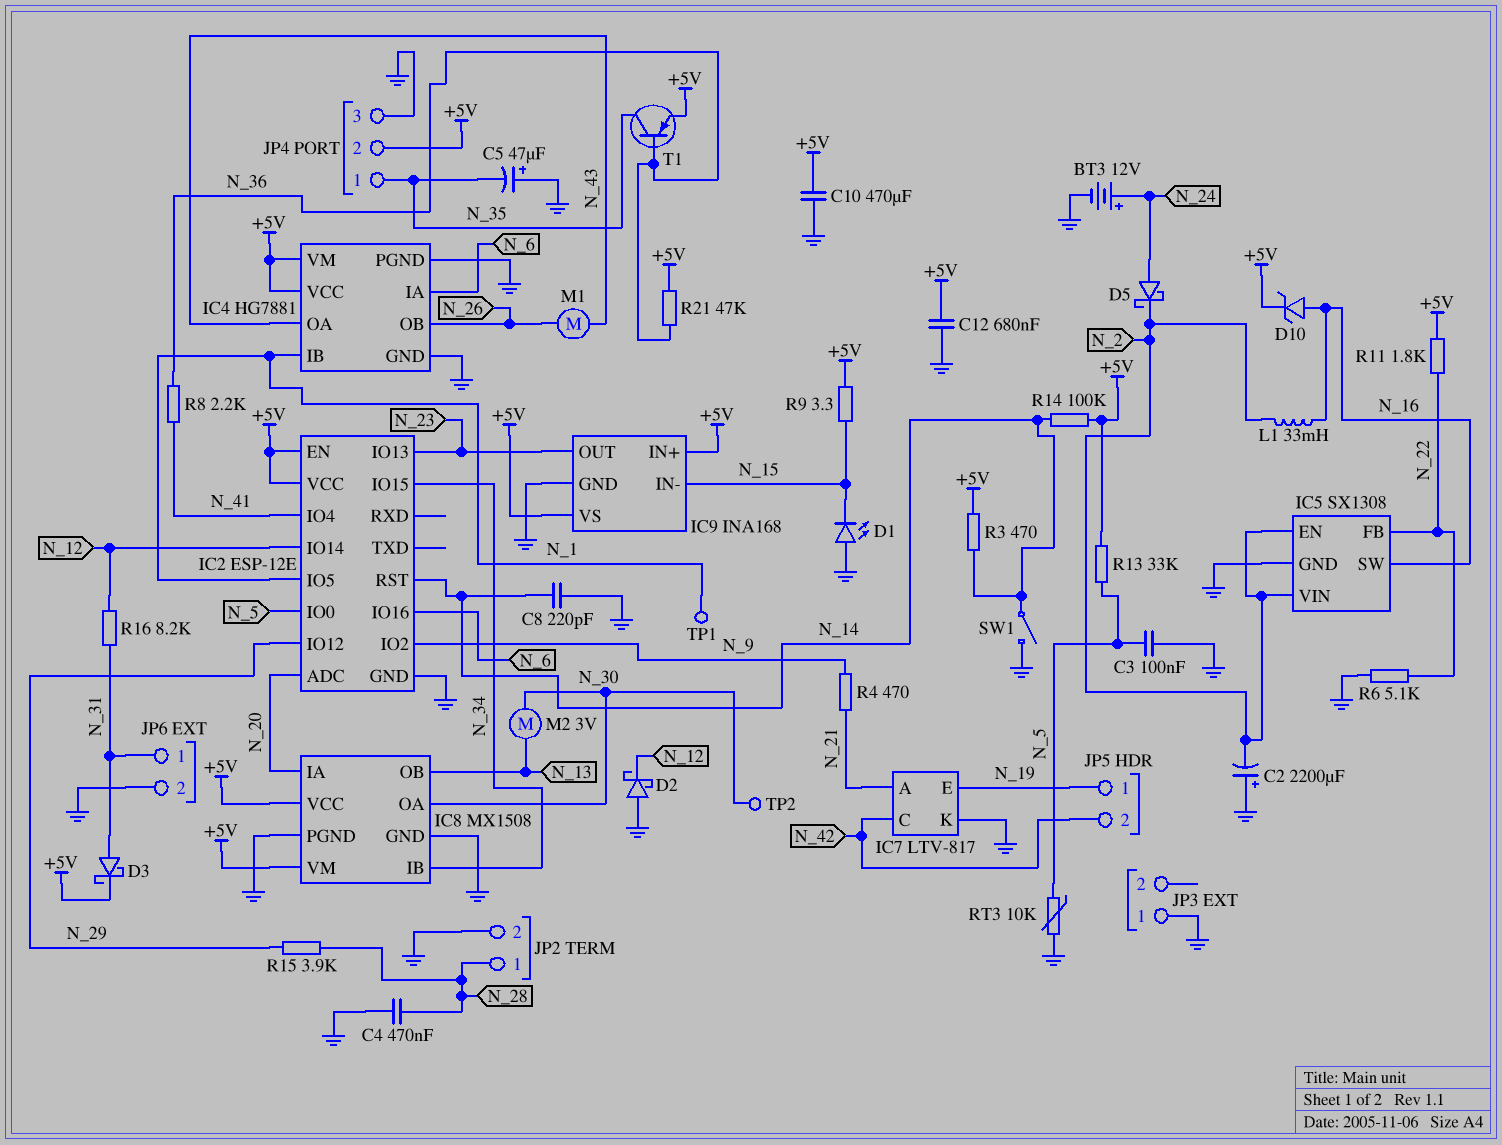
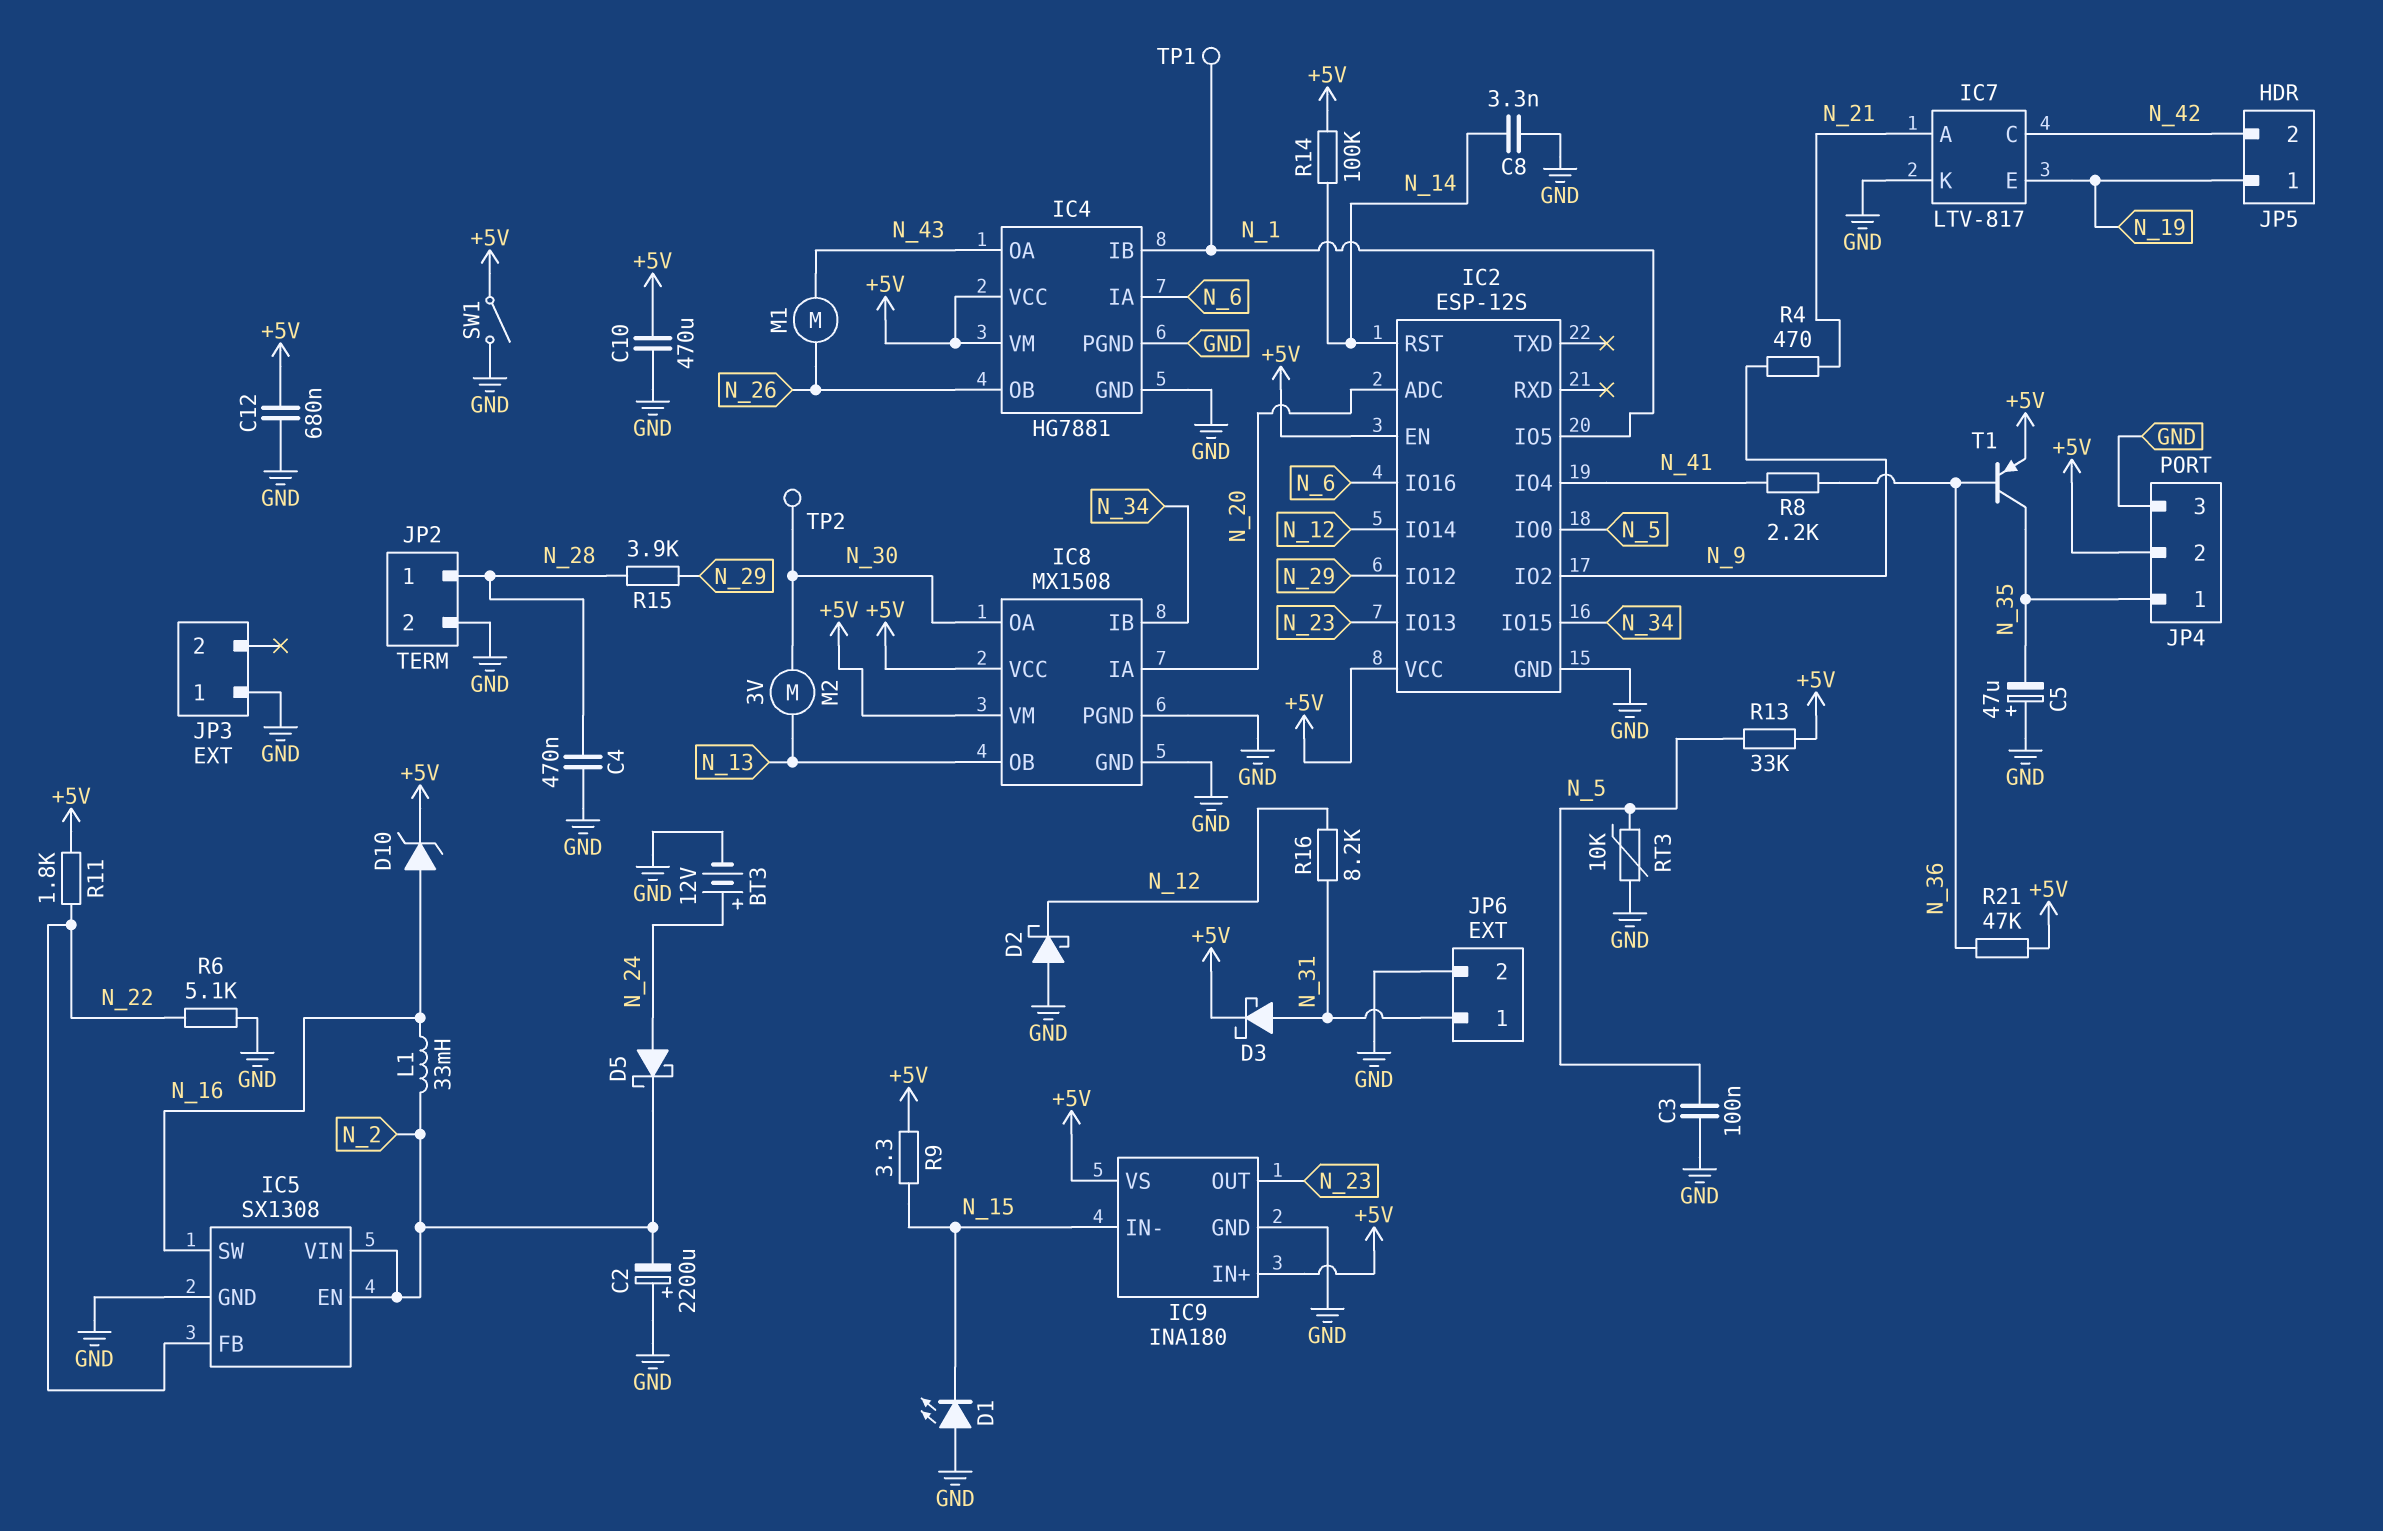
C8: 220pF (GND, N_14) -> 3.3nF (GND, N_14)
IC2: ESP-12E -> ESP-12S
IC9: INA168 -> INA180
R3: 470 (+5V, N_14) -> none
SW1: switch (GND, N_14) -> switch (+5V, GND)

